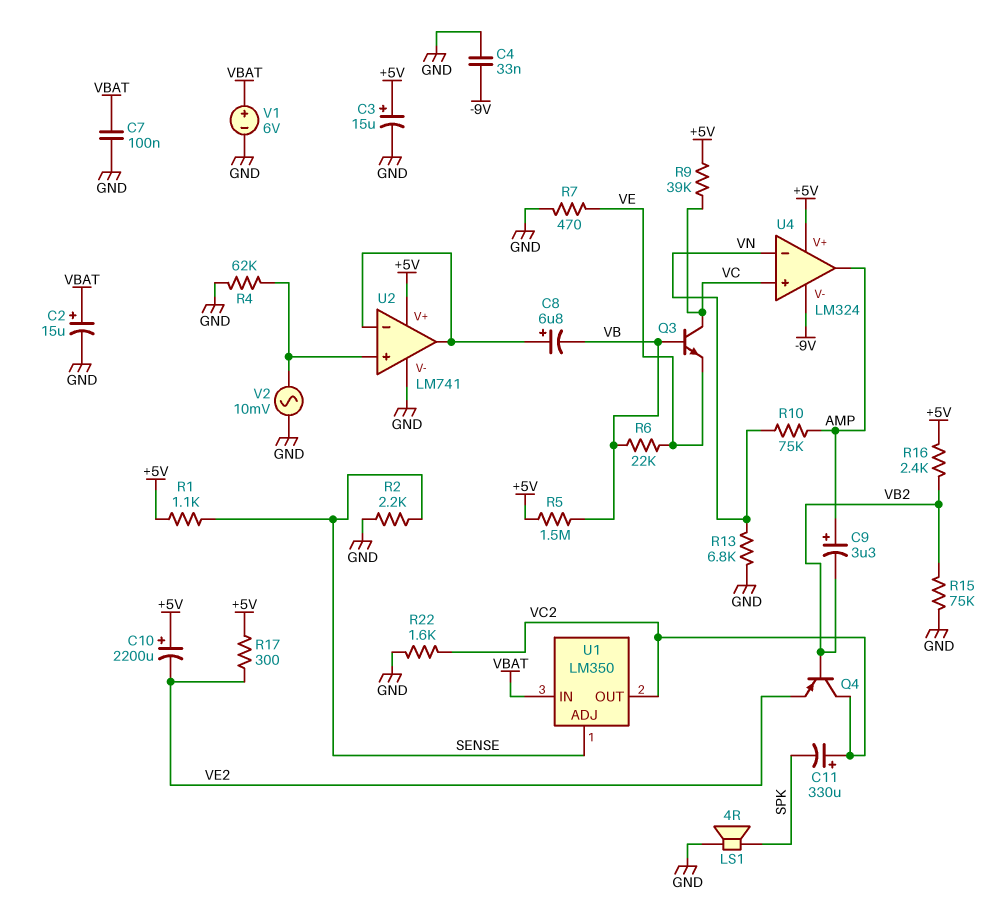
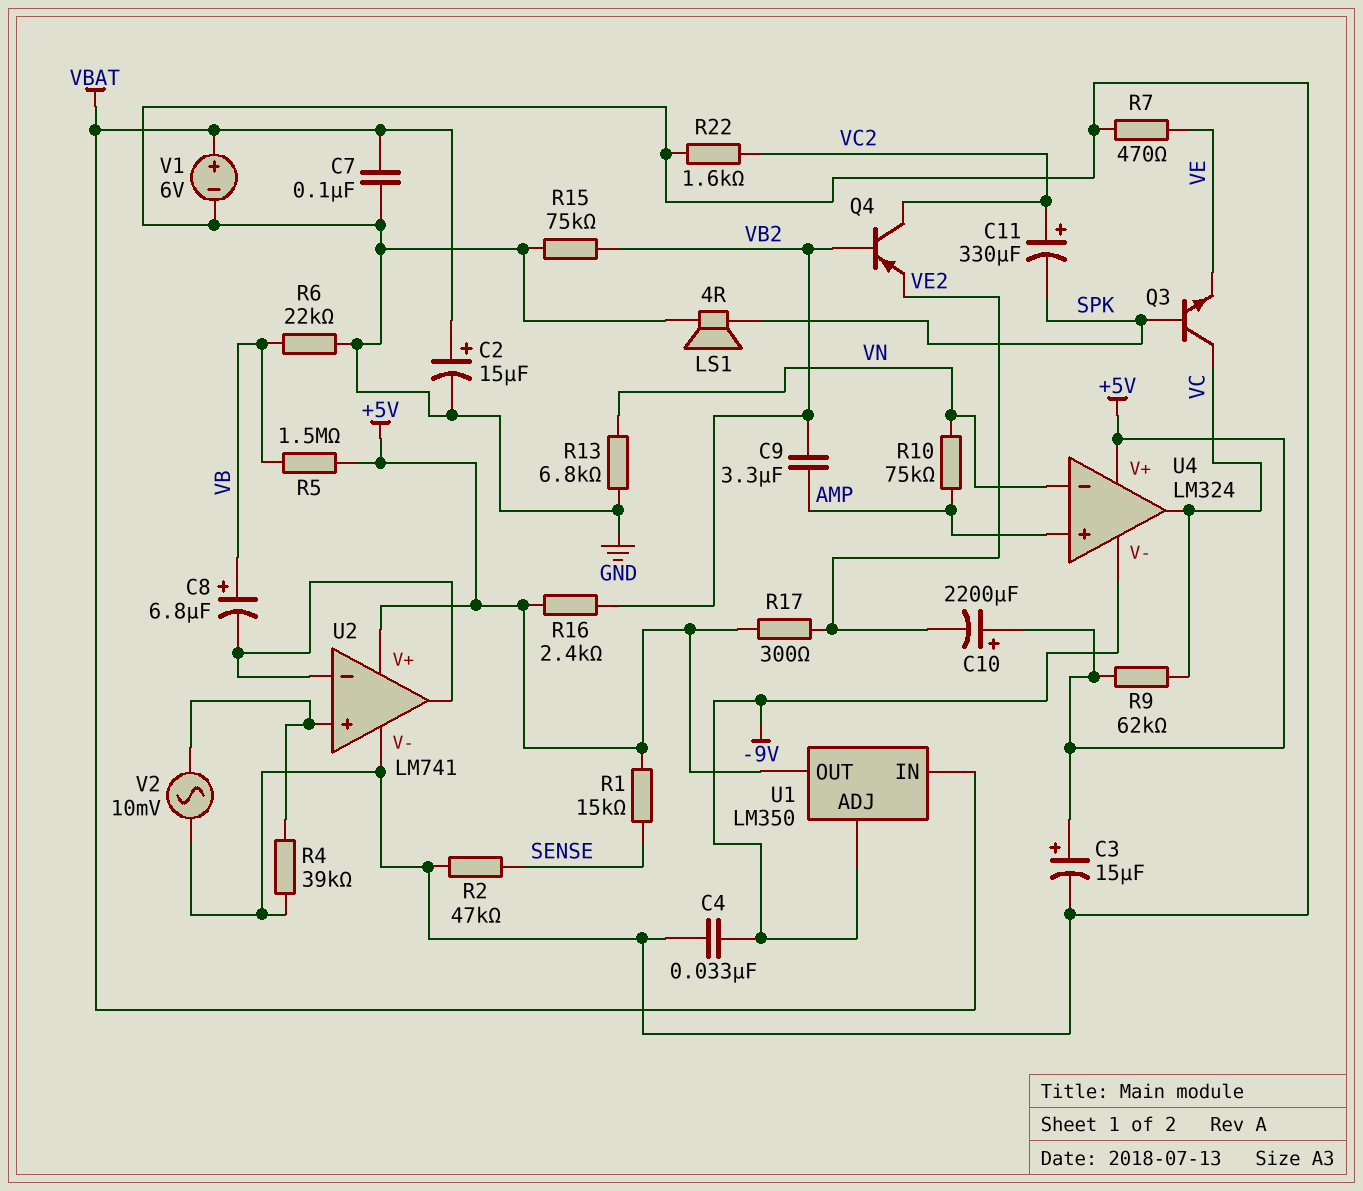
C8: 6.8uF (plus U2/in-, minus VB) -> 6.8uF (plus VB, minus U2/in-)
C9: 3.3uF (plus AMP, minus VB2) -> 3.3uF (AMP, VB2)
Q3: NPN (B VB, C VC, E VE) -> NPN (B SPK, C VC, E VE)
R1: 1.1k (+5V, SENSE) -> 15k (+5V, SENSE)
R2: 2.2k (GND, SENSE) -> 47k (GND, SENSE)
R4: 62k (GND, U2/in+) -> 39k (GND, U2/in+)
R6: 22k (VB, VE) -> 22k (GND, VB)
R9: 39k (+5V, VC) -> 62k (+5V, VC)
U1 pin ADJ: SENSE -> -9V
U1 pin OUT: VC2 -> +5V
U4 pin in+: VC -> AMP
U4 pin out: AMP -> VC

